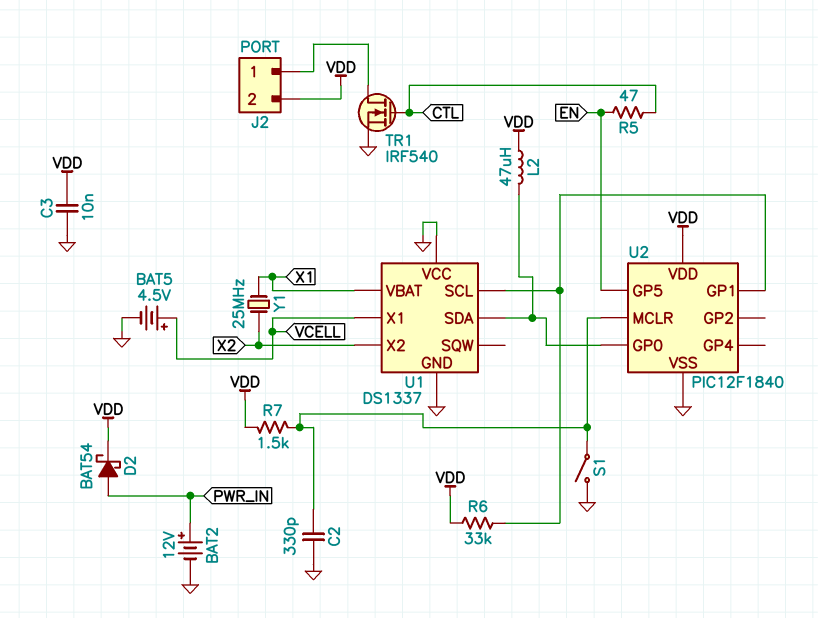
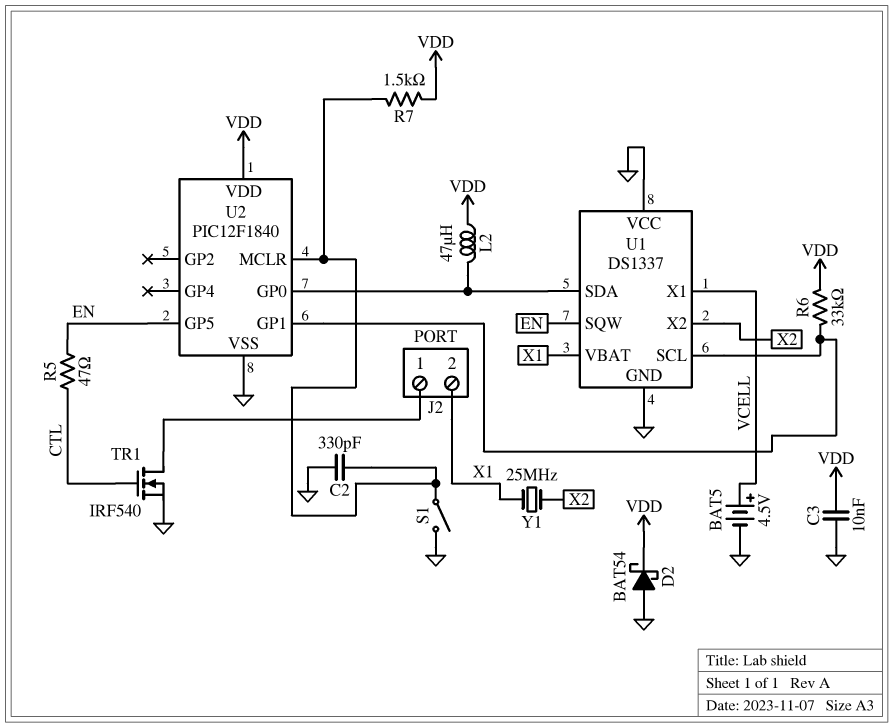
BAT2: 12V (plus PWR_IN, minus GND) -> none
D2: schottky BAT54 (A PWR_IN, K VDD) -> schottky BAT54 (A GND, K VDD)
J2 pin 2: VDD -> X1
U1 pin SQW: none -> EN

